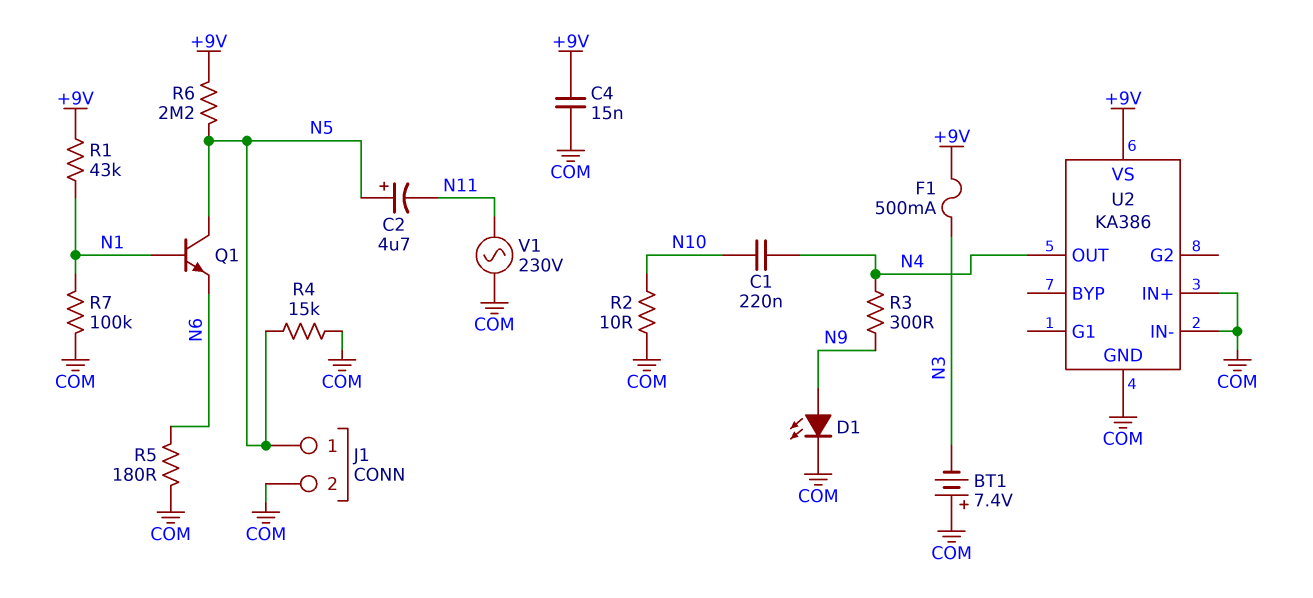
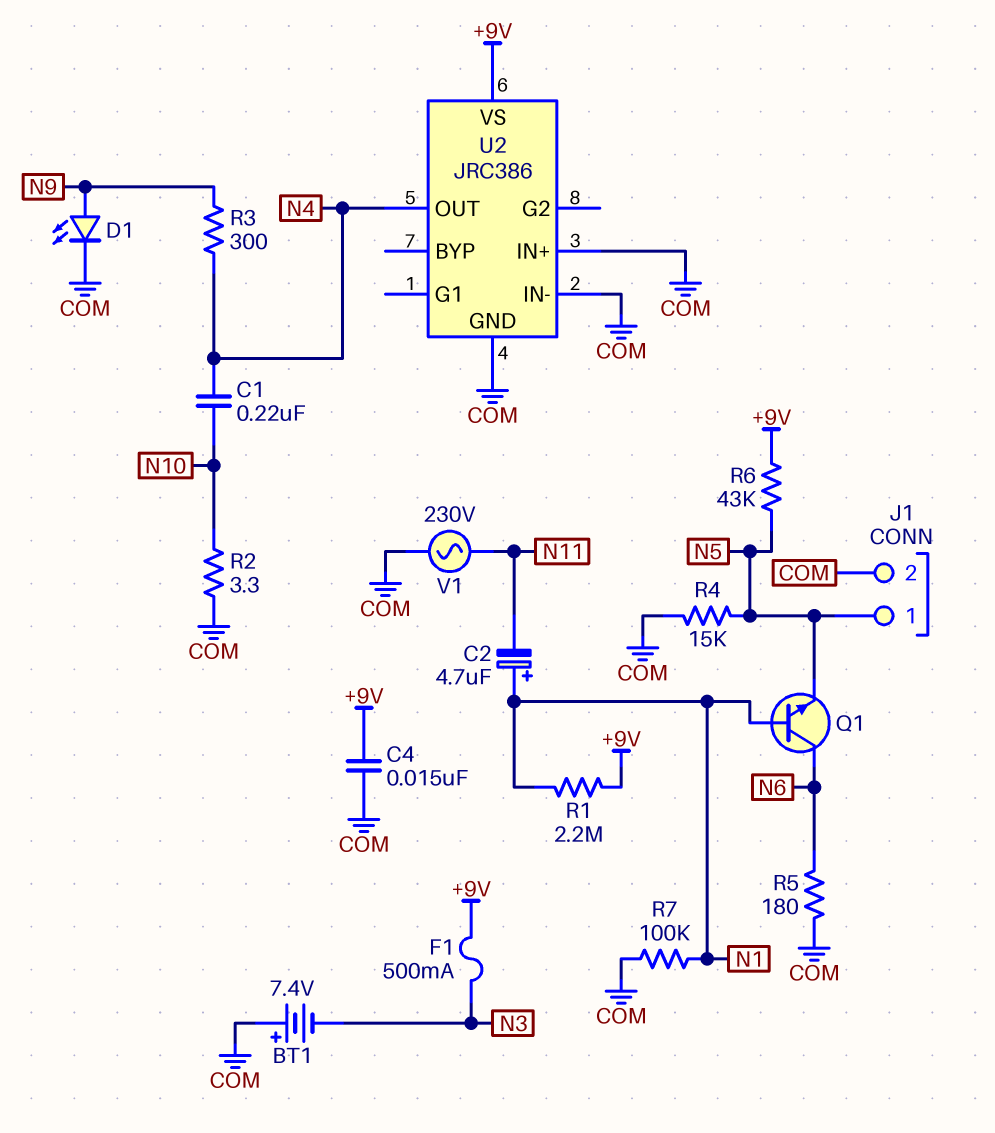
C2: 4.7uF (plus N5, minus N11) -> 4.7uF (plus N1, minus N11)
Q1: NPN (B N1, C N5, E N6) -> NPN (B N1, C N6, E N5)
R1: 43k (+9V, N1) -> 2.2M (+9V, N1)
R2: 10 (COM, N10) -> 3.3 (COM, N10)
R6: 2.2M (+9V, N5) -> 43k (+9V, N5)
U2: KA386 -> JRC386

